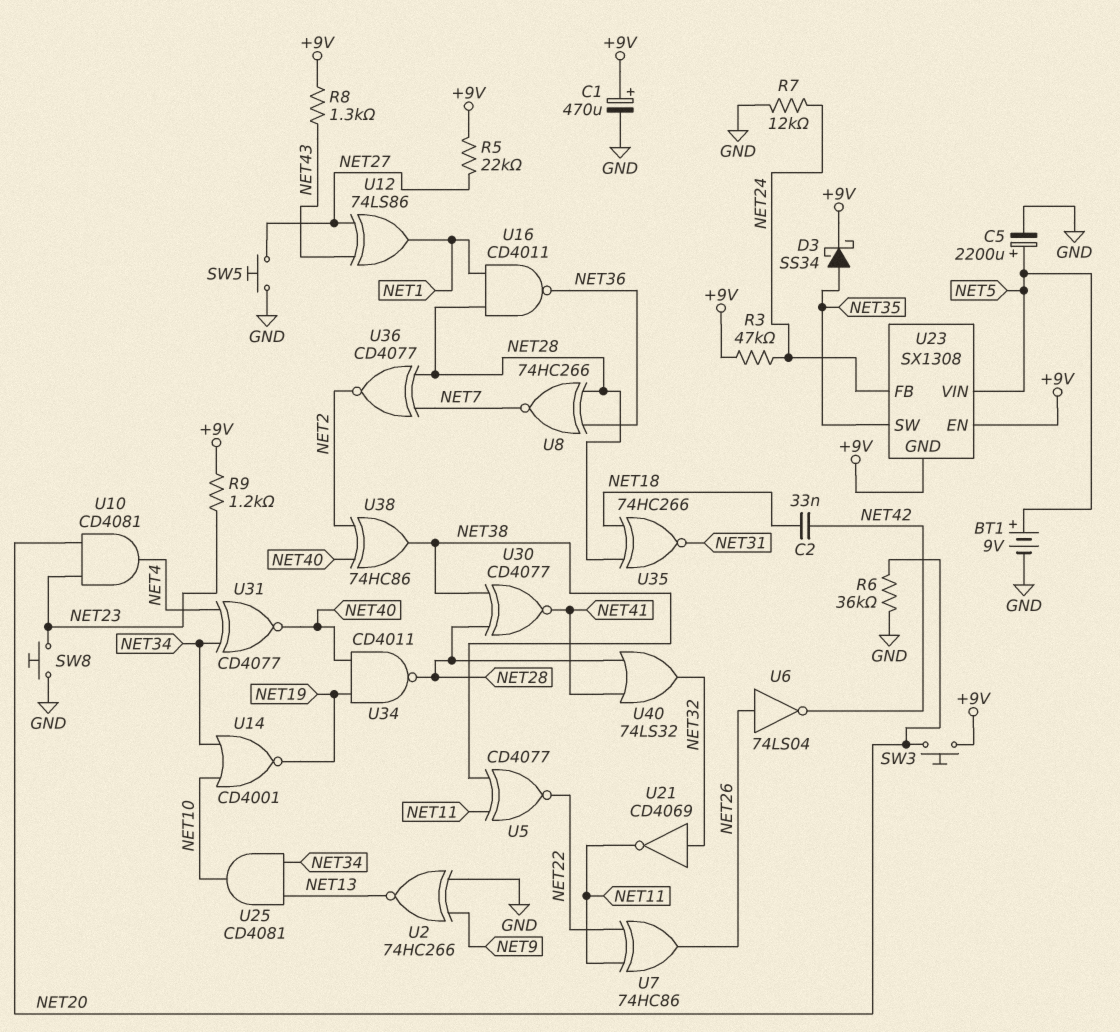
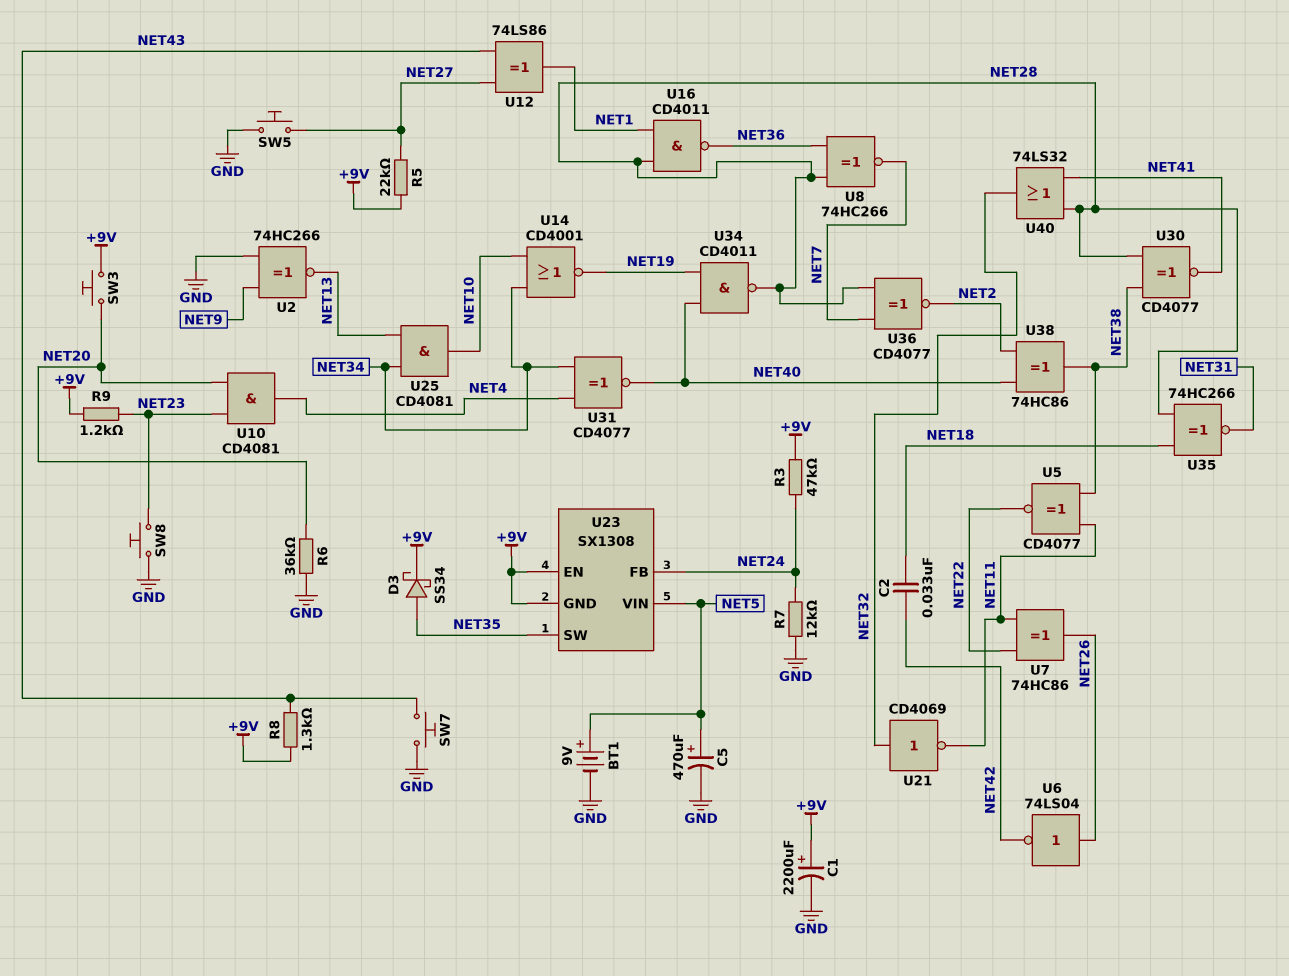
C1: 470uF (plus +9V, minus GND) -> 2200uF (plus +9V, minus GND)
C5: 2200uF (plus NET5, minus GND) -> 470uF (plus NET5, minus GND)
SW7: none -> button (GND, NET43)

